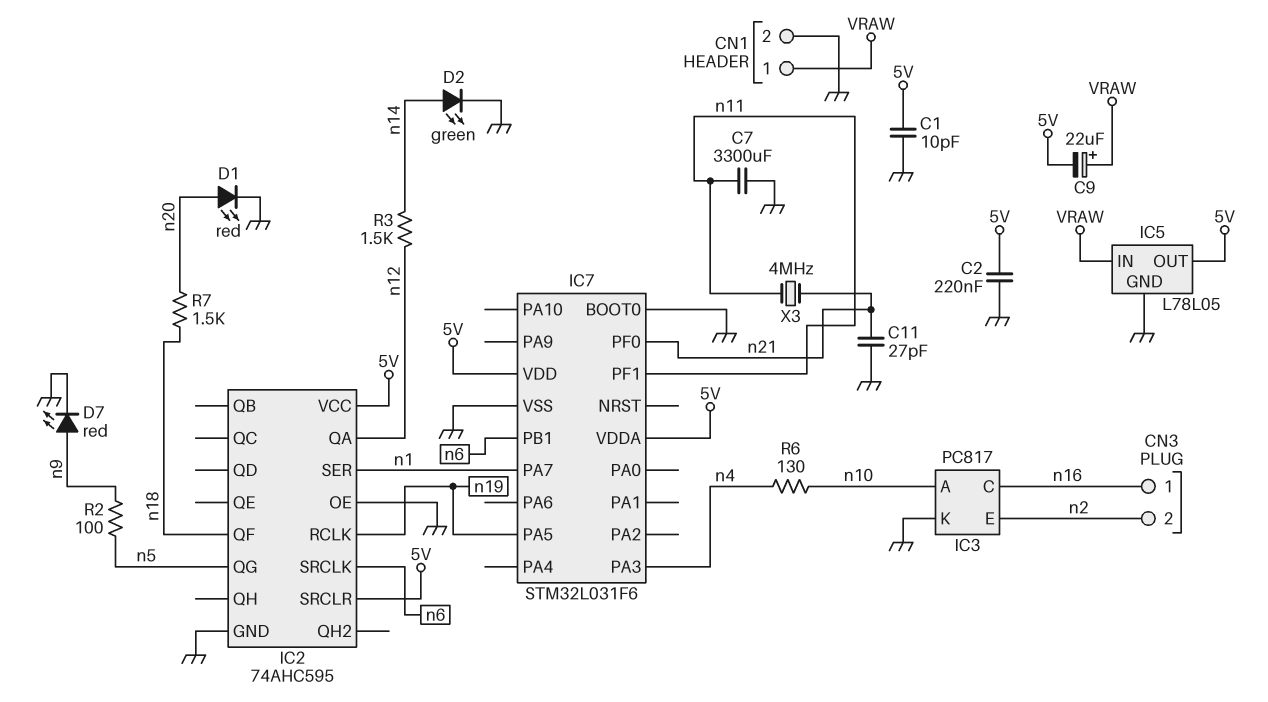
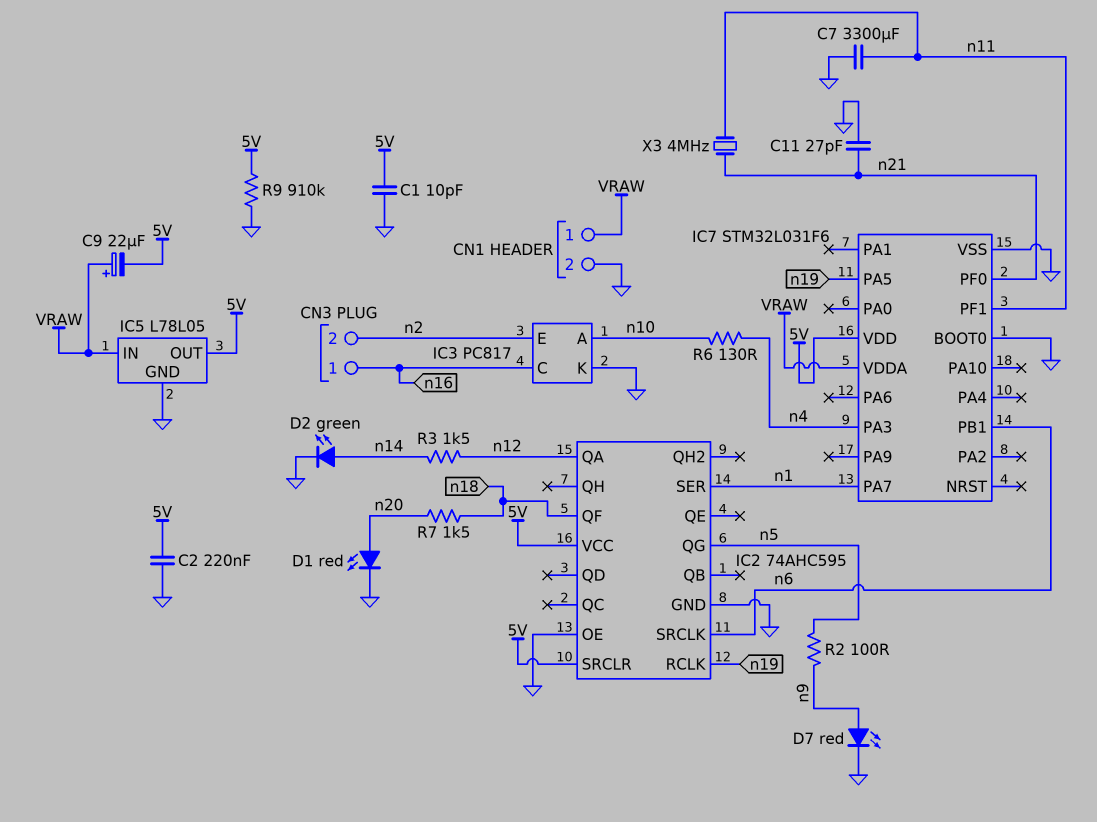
IC7 pin VDDA: 5V -> VRAW
R9: none -> 910k (5V, GND)

